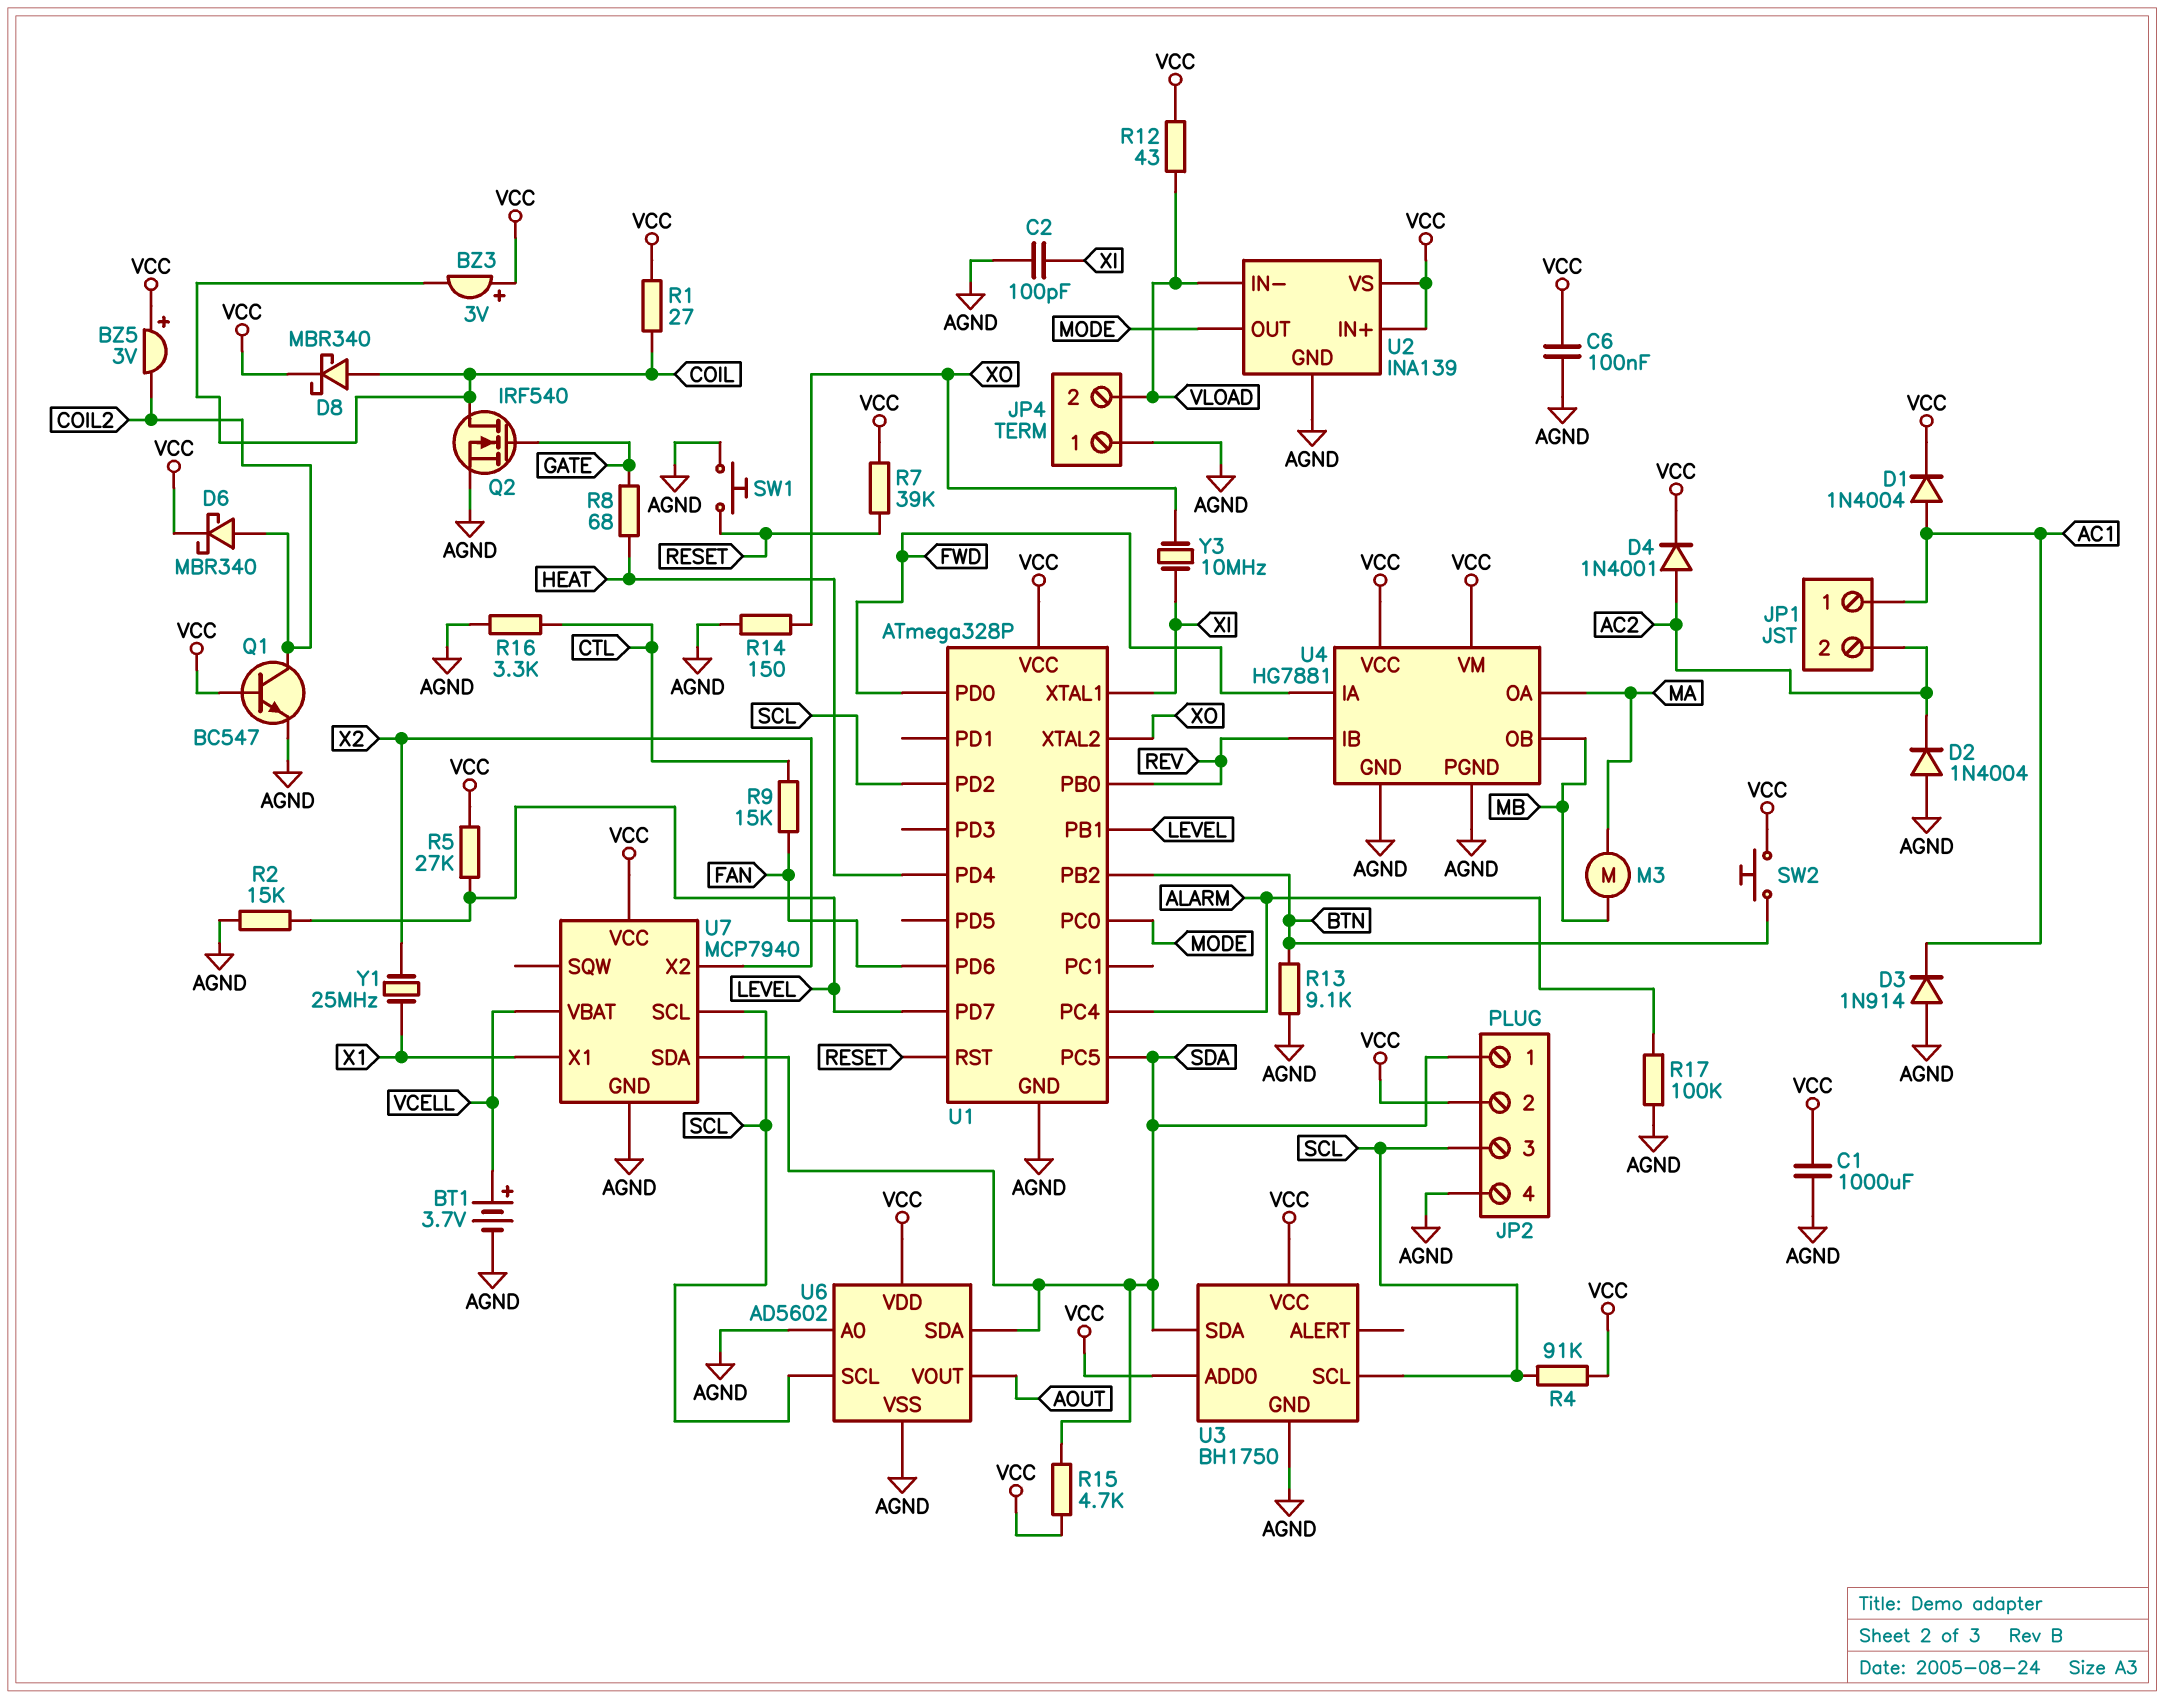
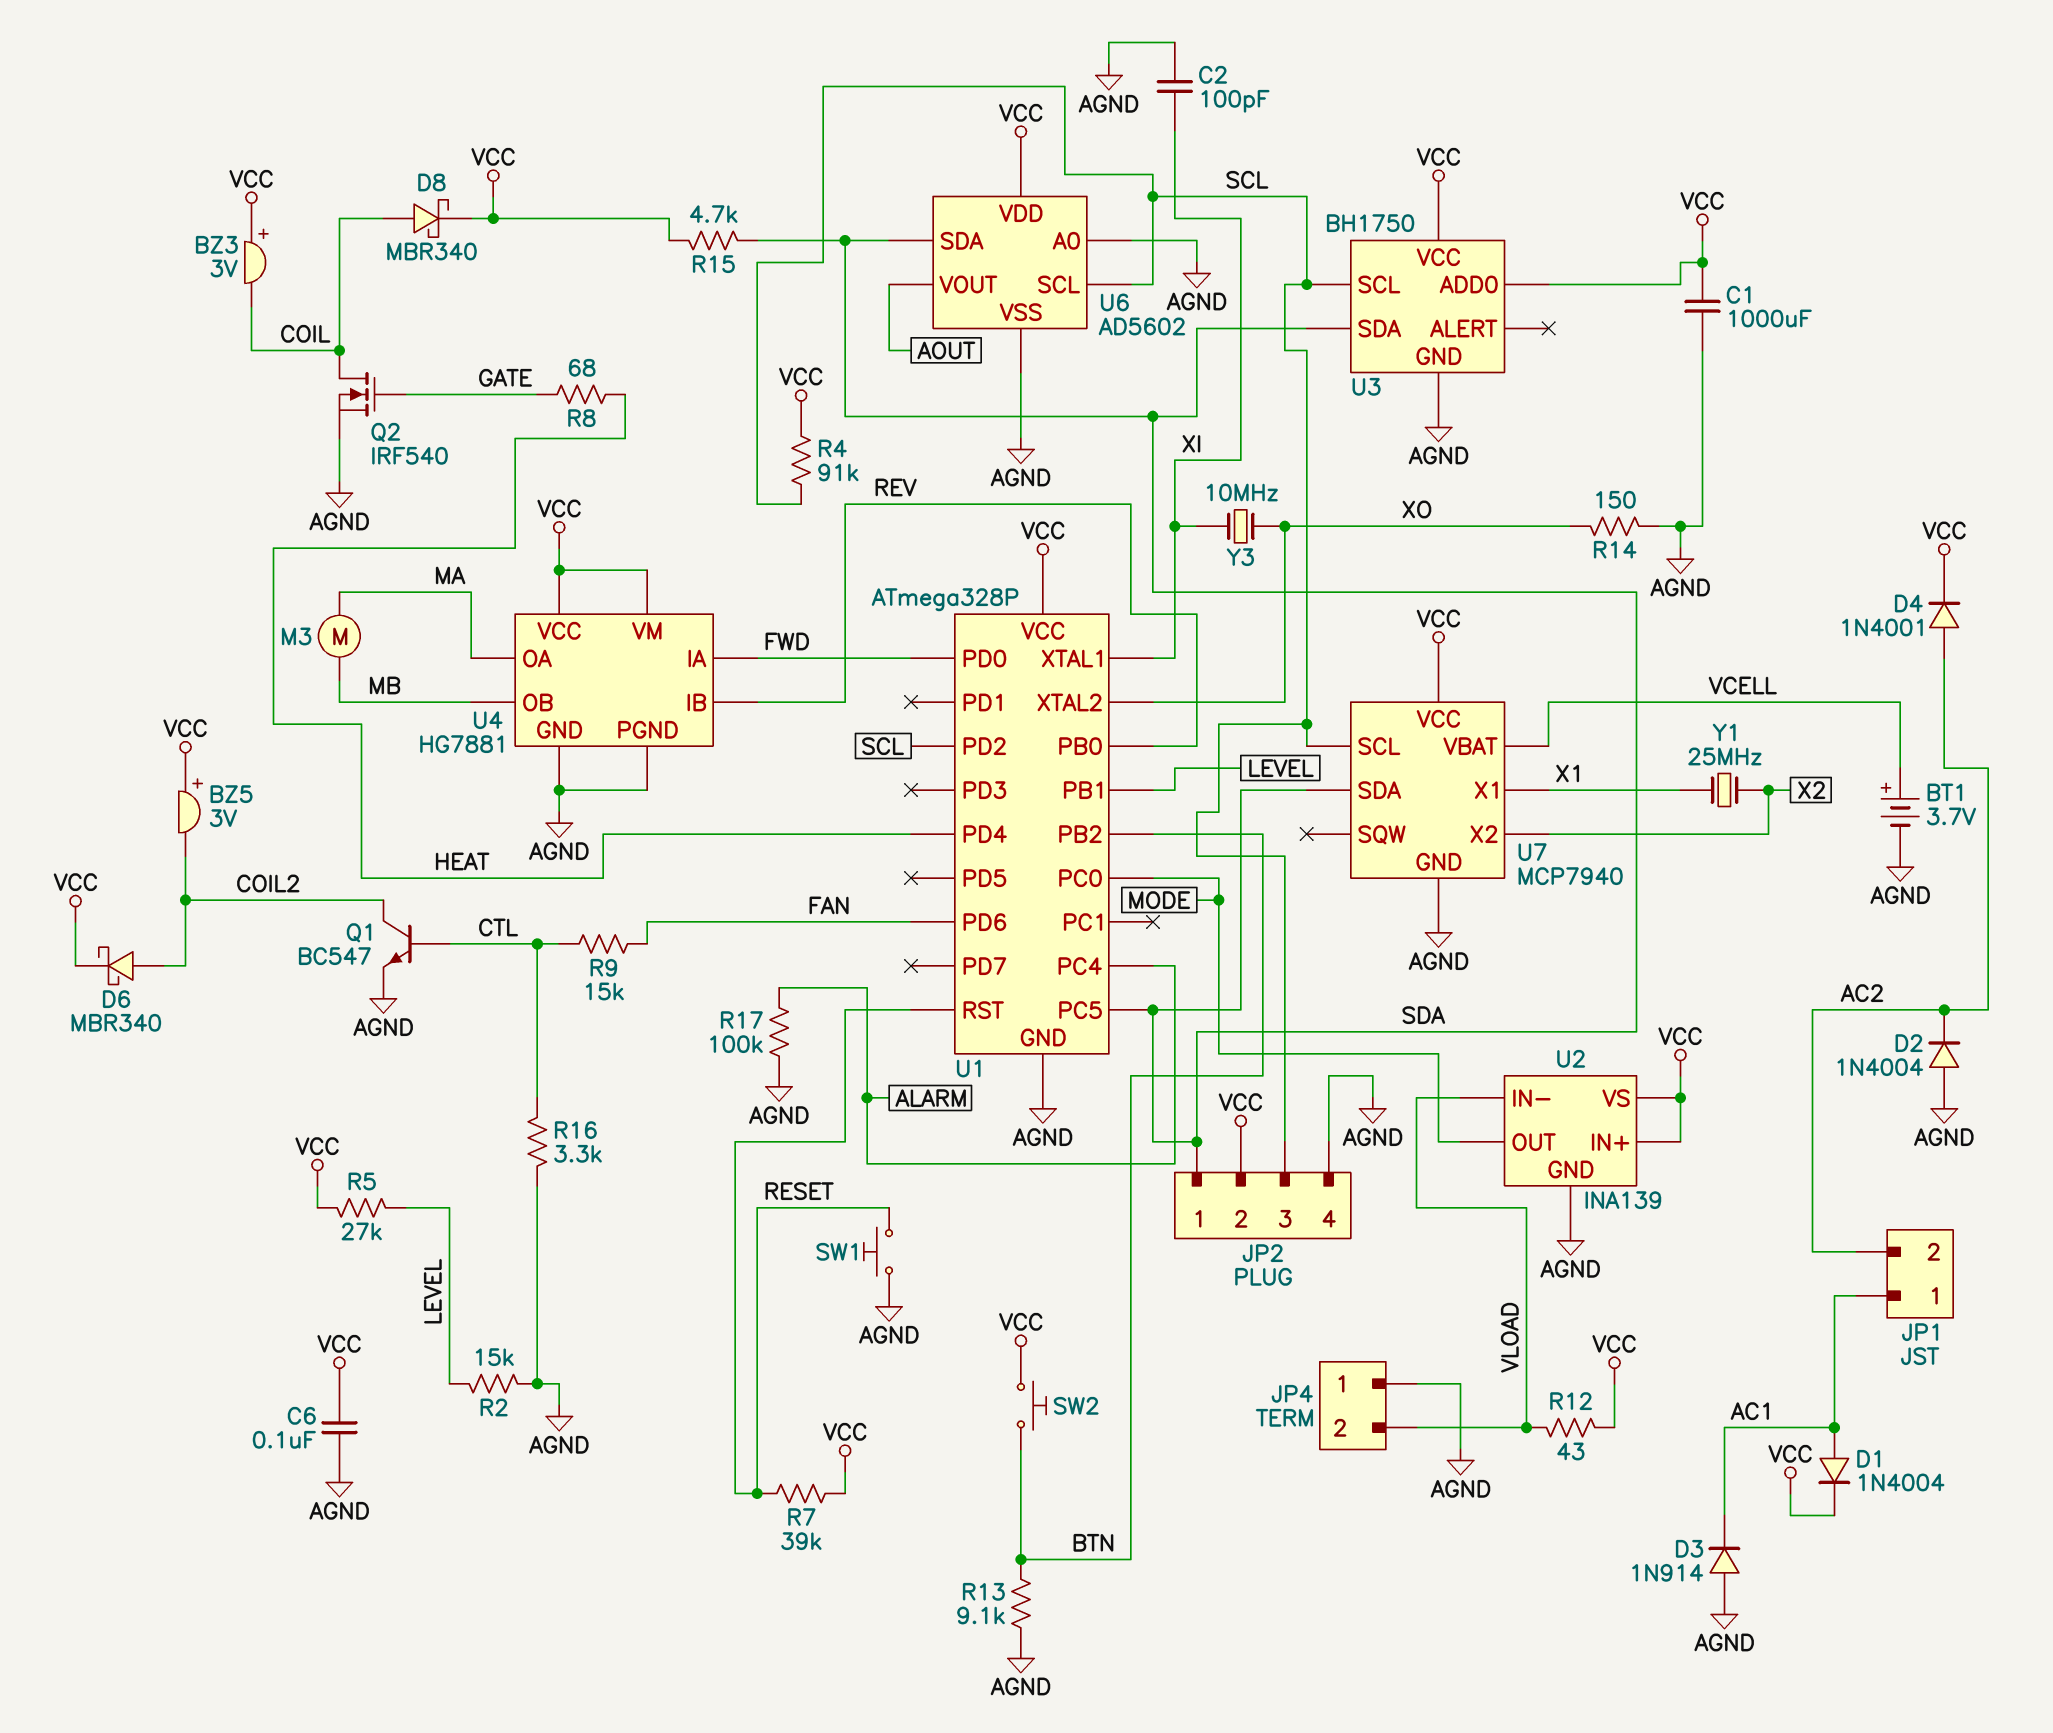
Q1: NPN BC547 (B VCC, C COIL2, E AGND) -> NPN BC547 (B CTL, C COIL2, E AGND)
R1: 27 (COIL, VCC) -> none
U1 pin PD7: LEVEL -> none

